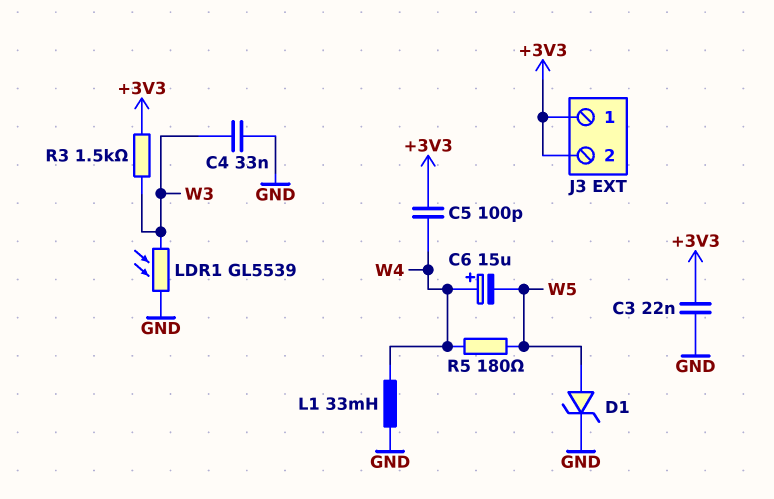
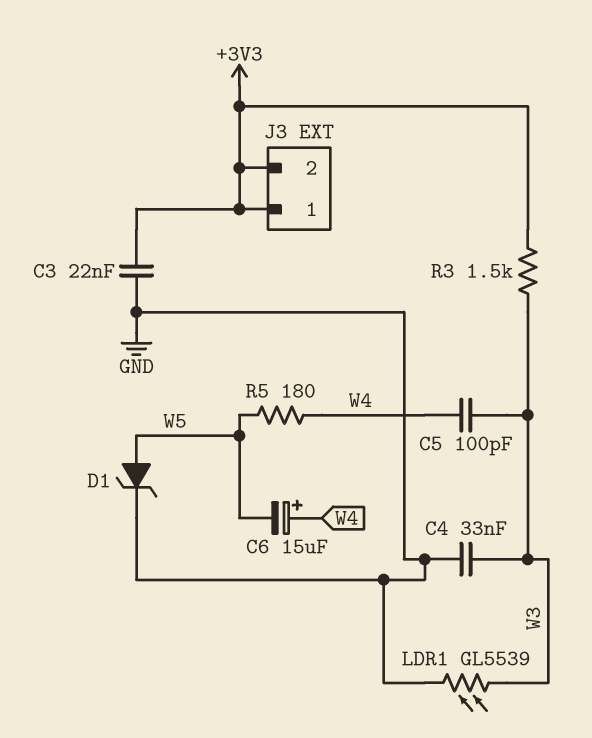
C5: 100pF (+3V3, W4) -> 100pF (W3, W4)
L1: 33mH (GND, W4) -> none

